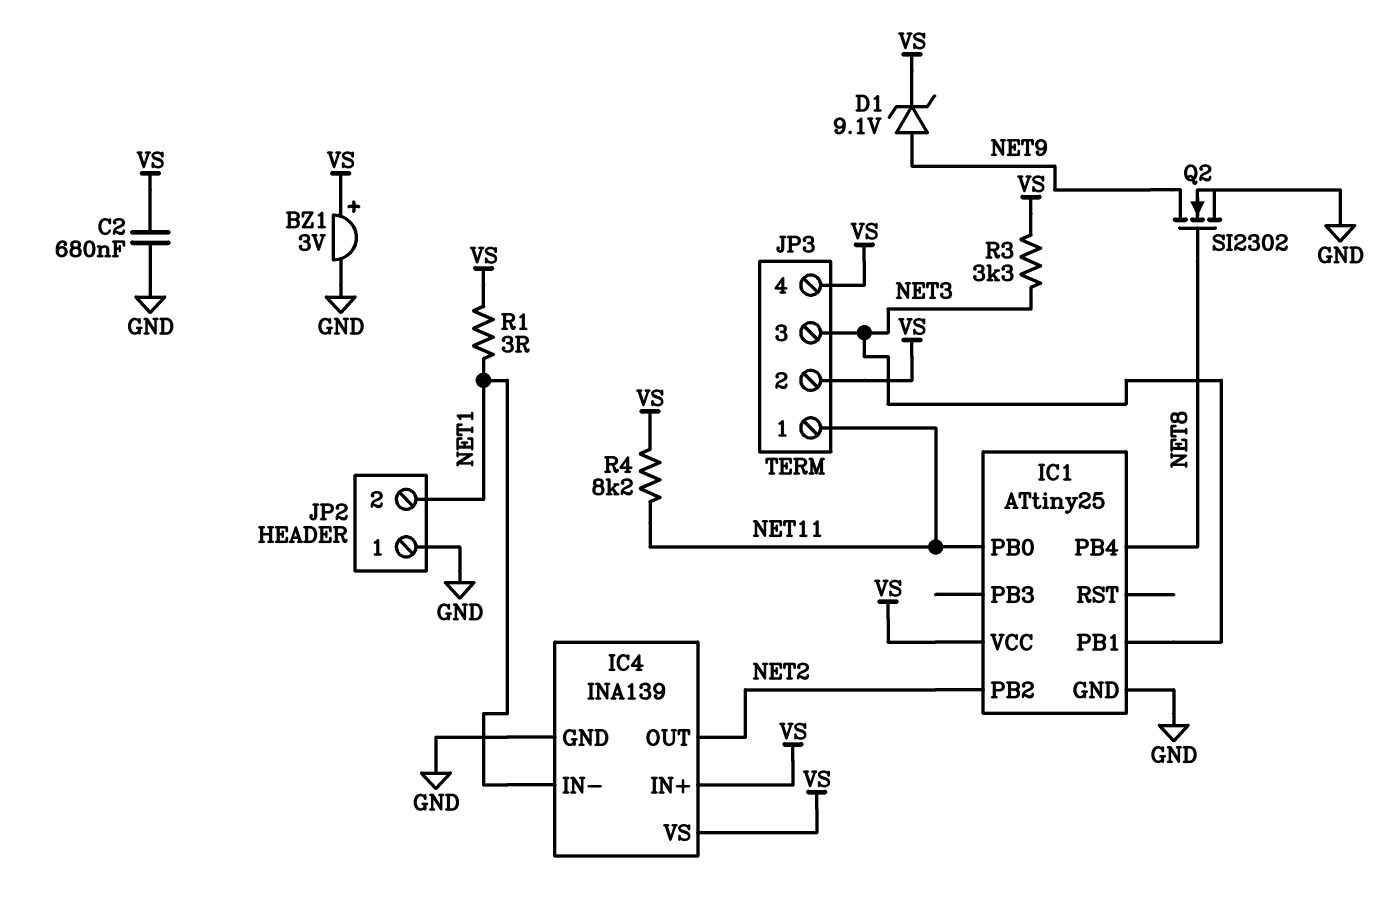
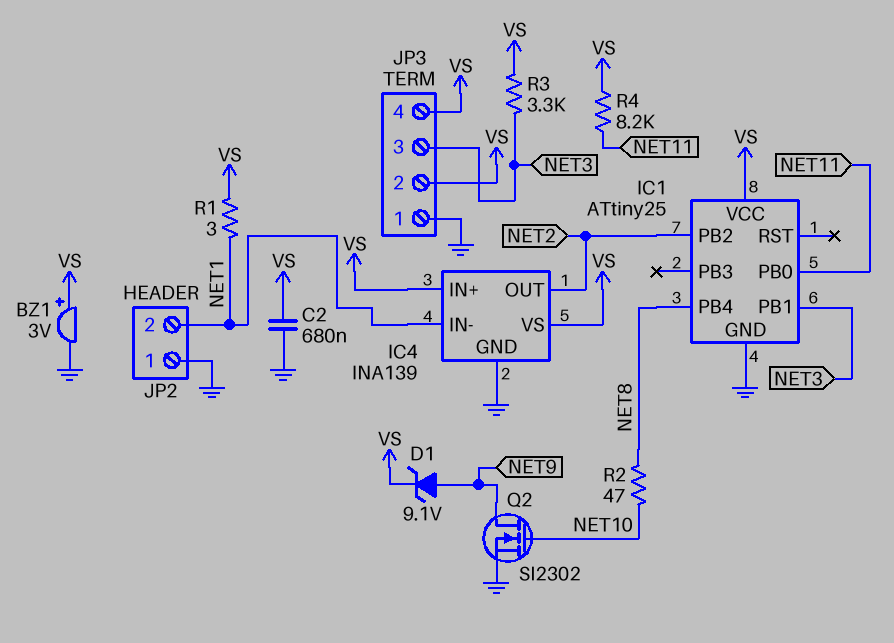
JP3 pin 1: NET11 -> GND
Q2: NMOS SI2302 (G NET8, D NET9, S GND) -> NMOS SI2302 (G NET10, D NET9, S GND)
R2: none -> 47 (NET8, NET10)

